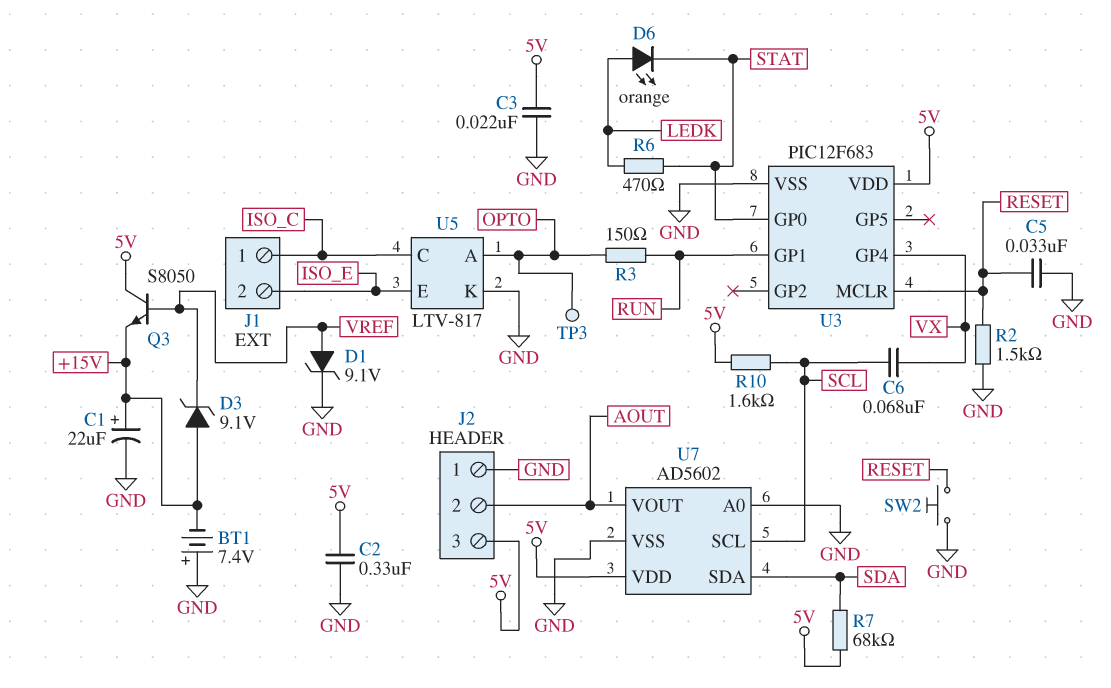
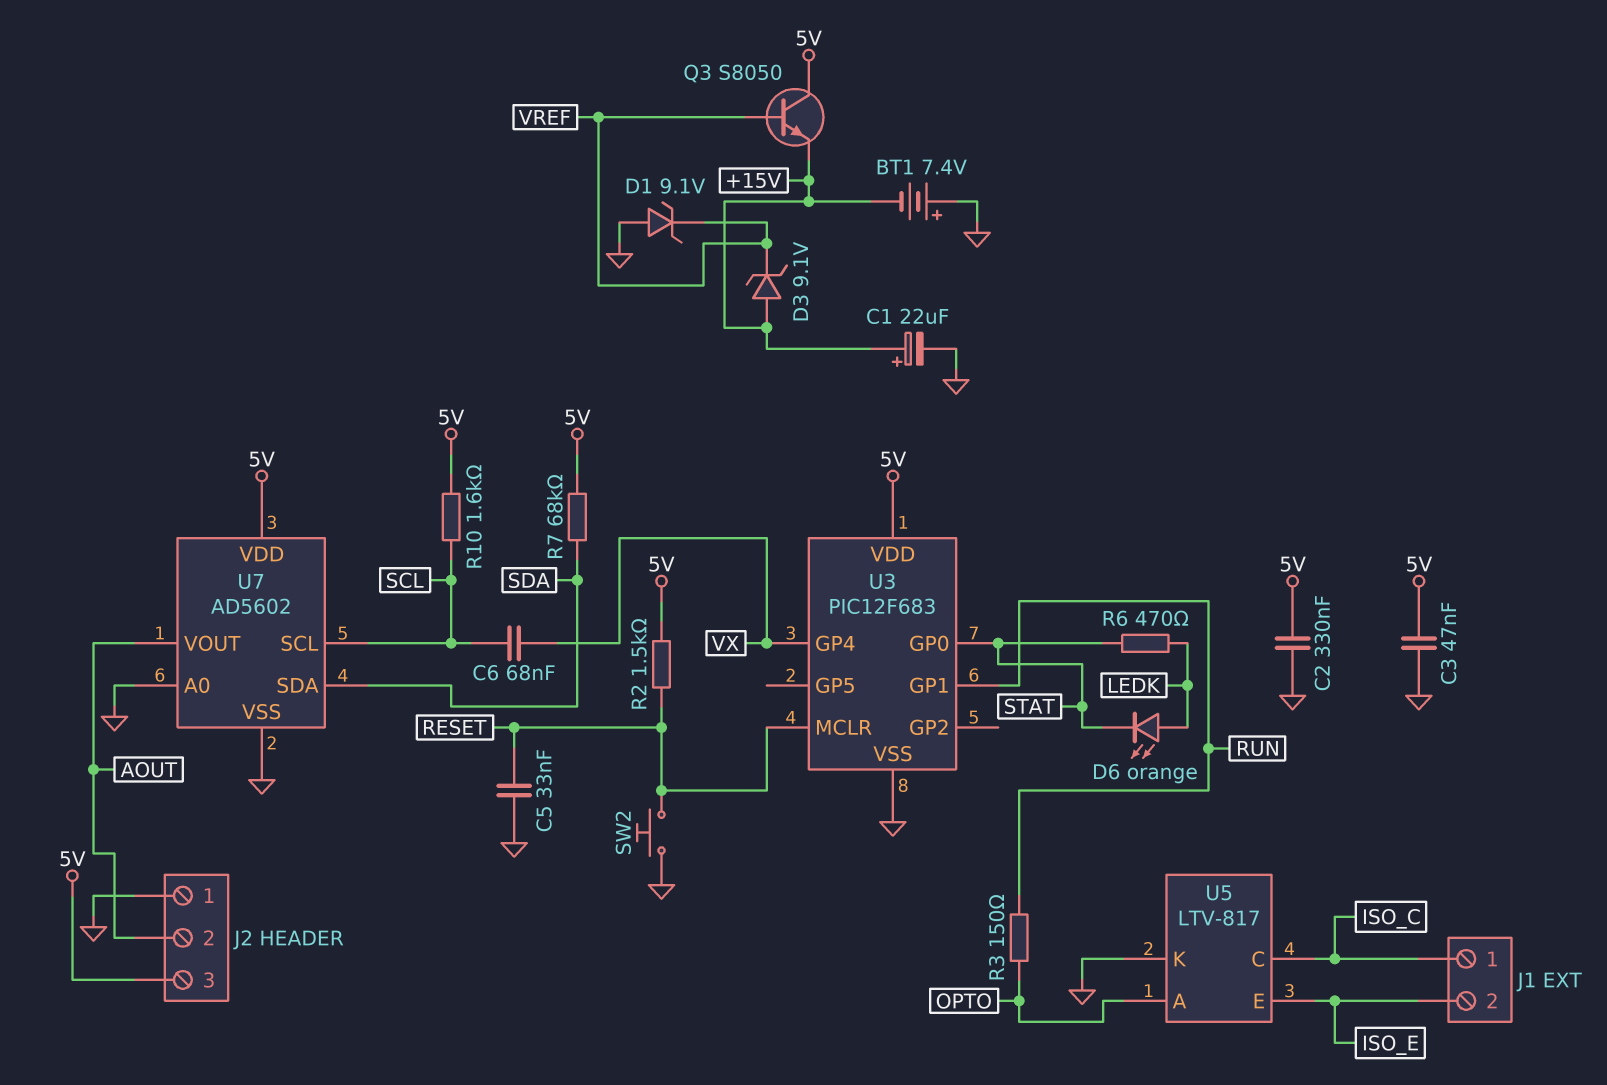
C3: 22nF (5V, GND) -> 47nF (5V, GND)
D1: zener 9.1V (A VREF, K GND) -> zener 9.1V (A GND, K VREF)
R2: 1.5k (GND, RESET) -> 1.5k (5V, RESET)
TP3: test point (OPTO) -> none

